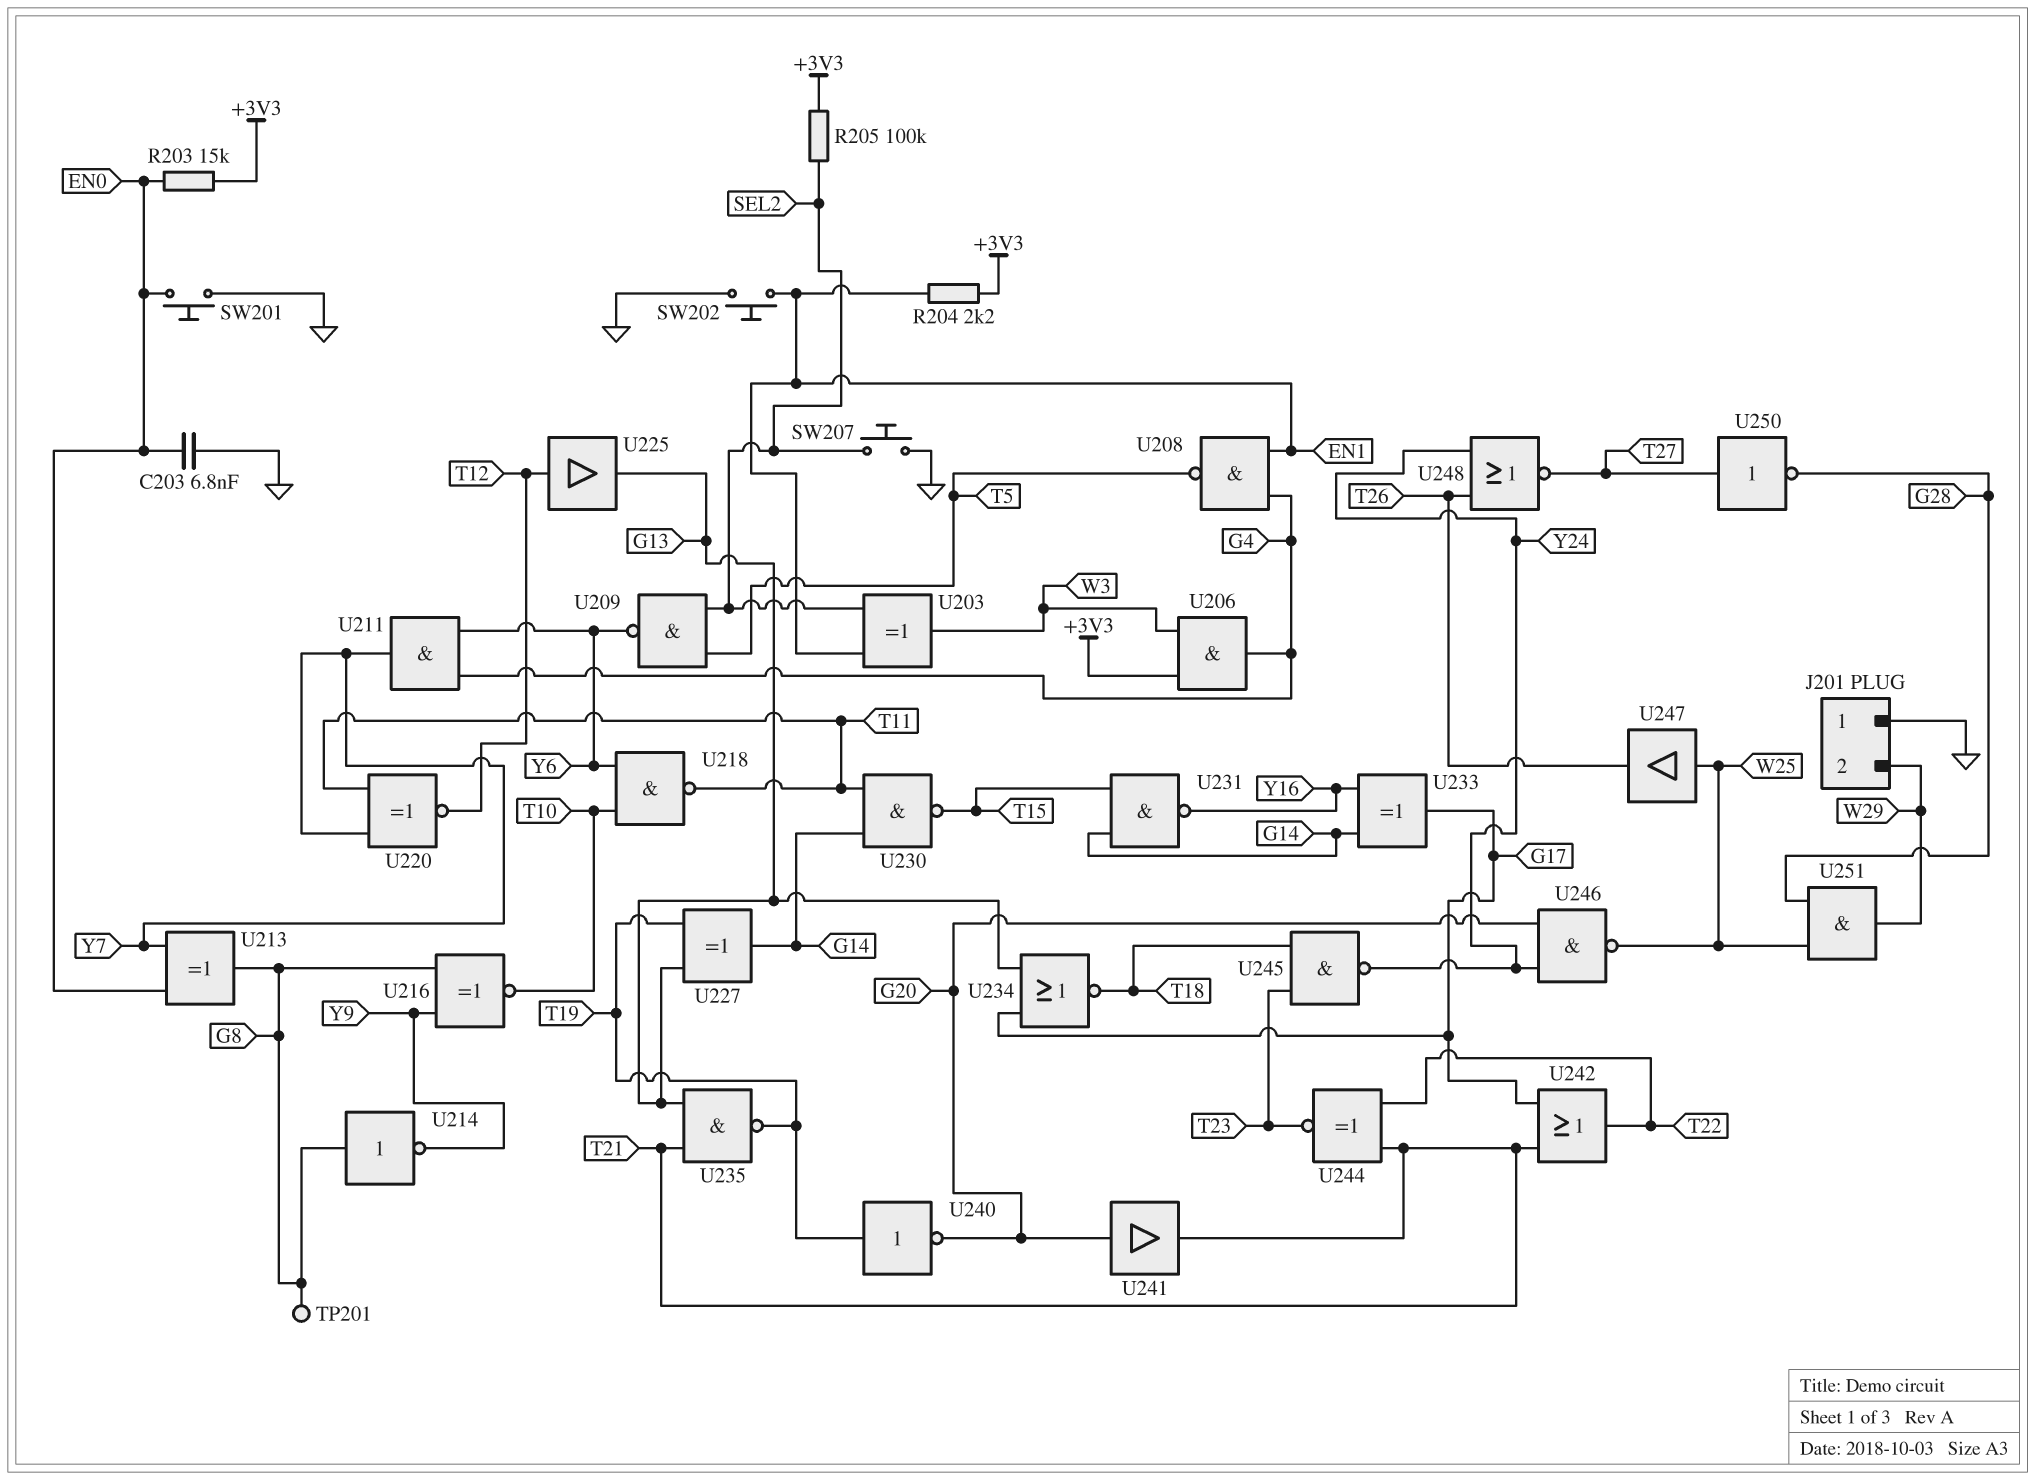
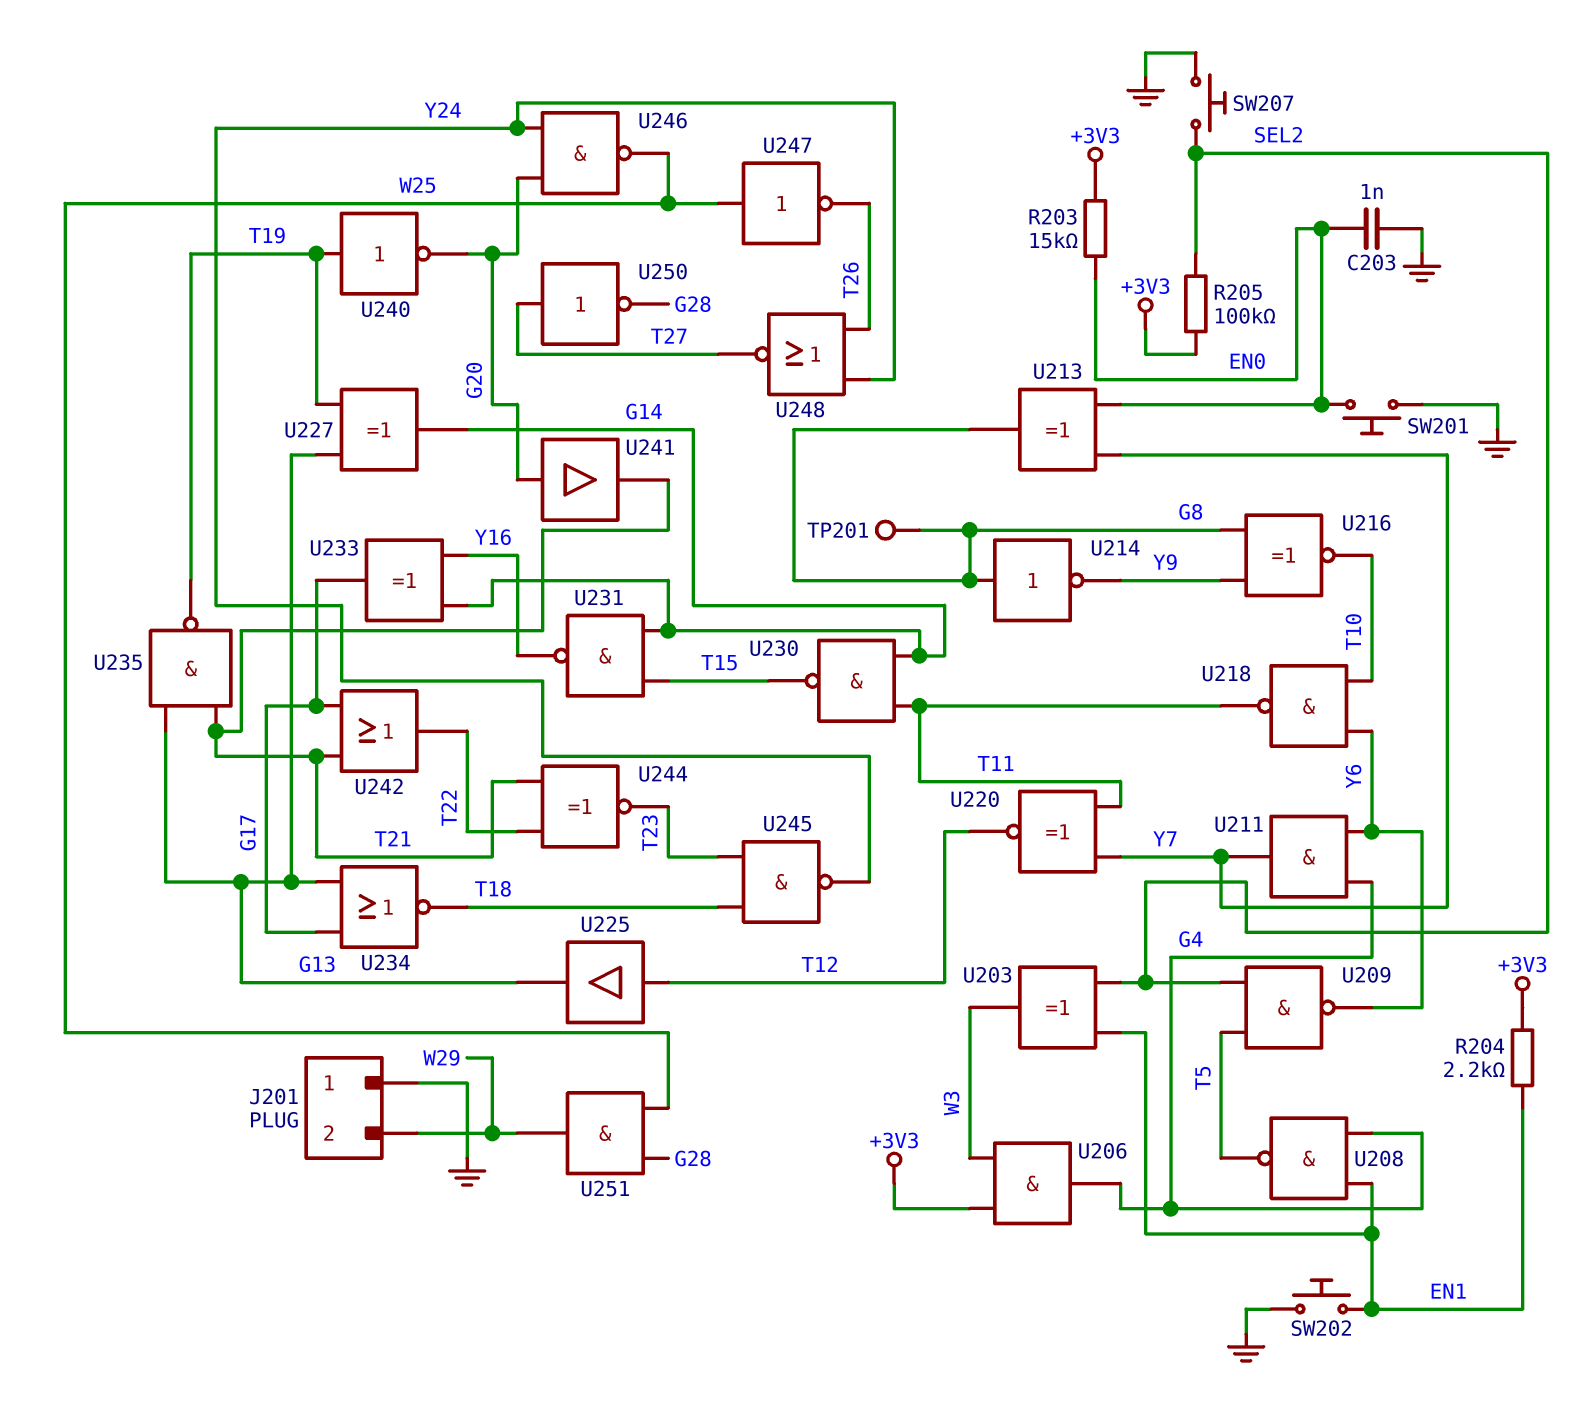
C203: 6.8nF (EN0, GND) -> 1nF (EN0, GND)
U247: buffer (in W25, out T26) -> NOT (in W25, out T26)

